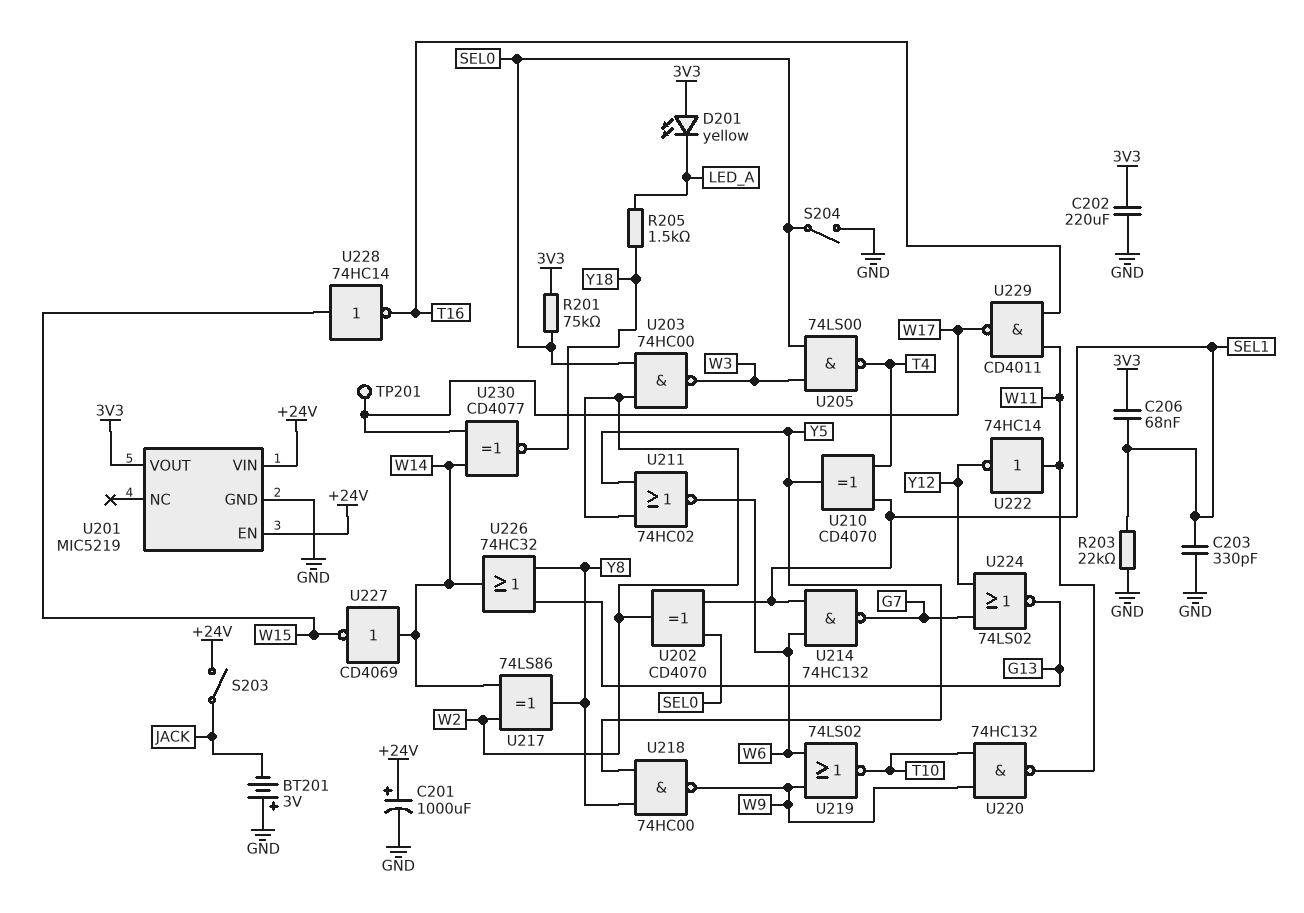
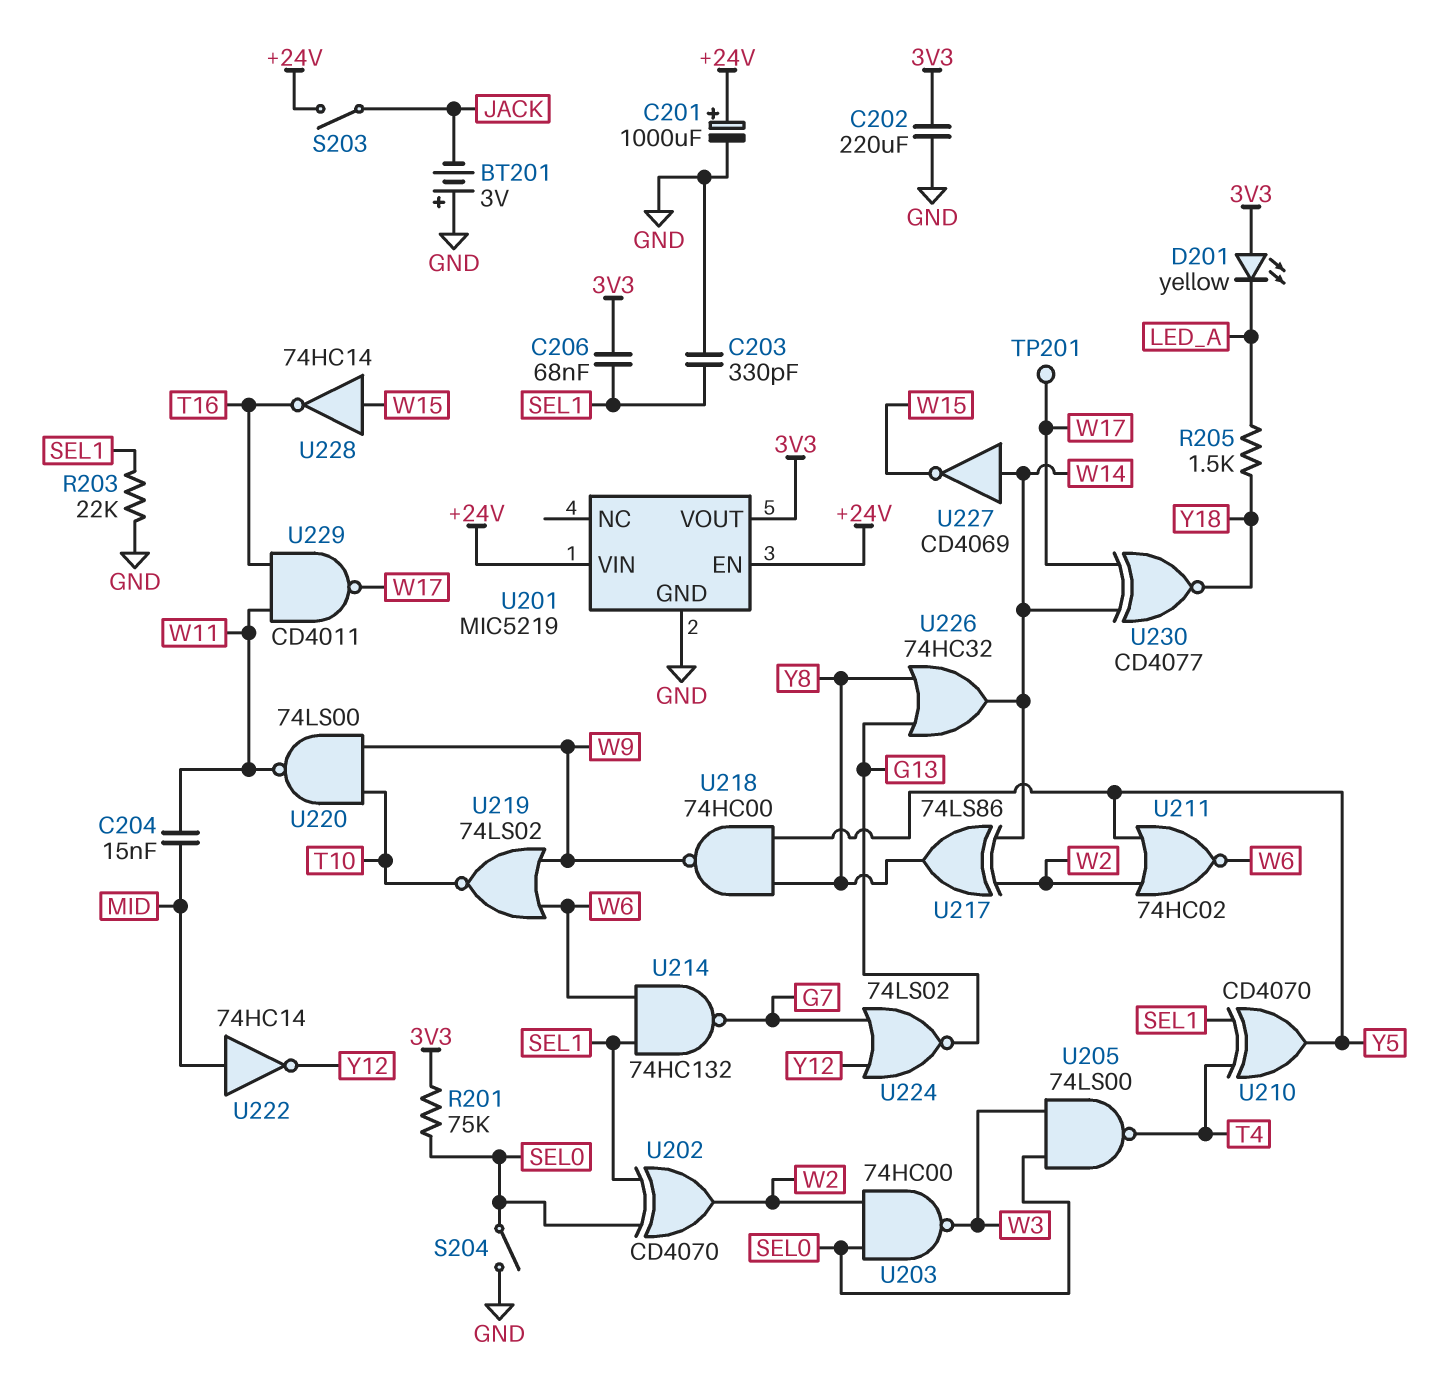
C204: none -> 15nF (MID, W11)
U220: NAND 74HC132 (in T10, in W9, out W11) -> NAND 74LS00 (in T10, in W9, out W11)
U222: NOT 74HC14 (in W11, out Y12) -> NOT 74HC14 (in MID, out Y12)

